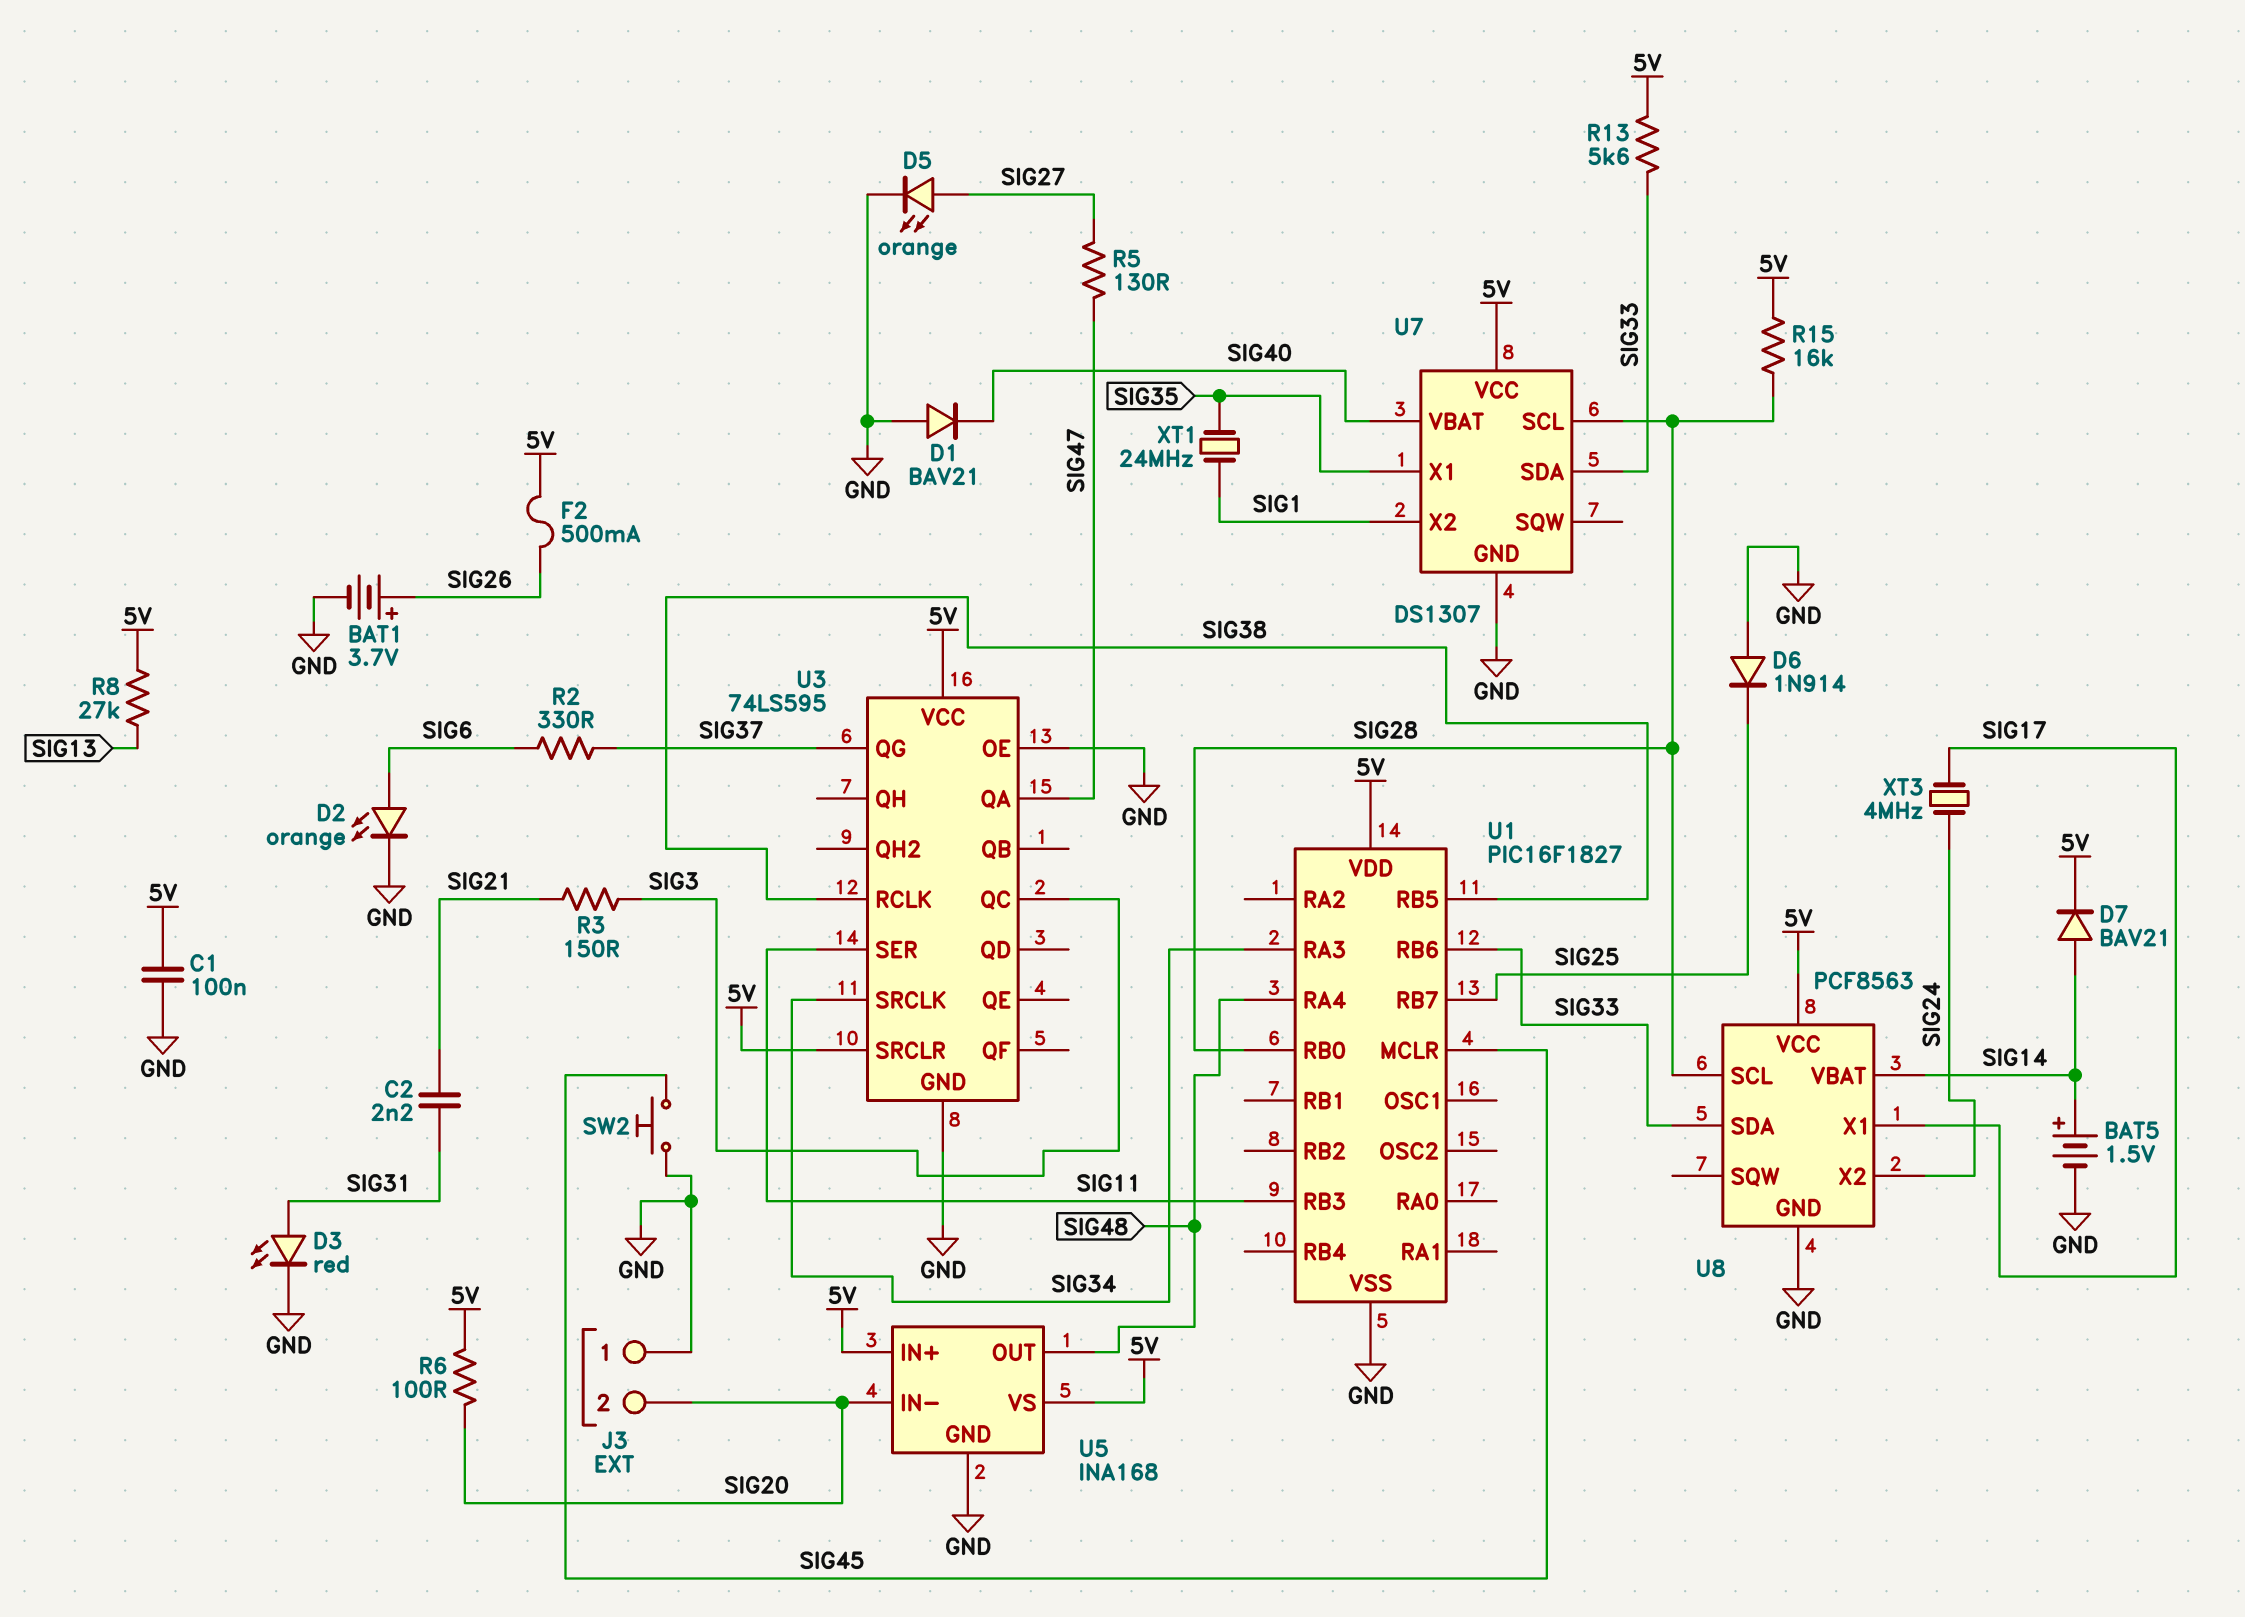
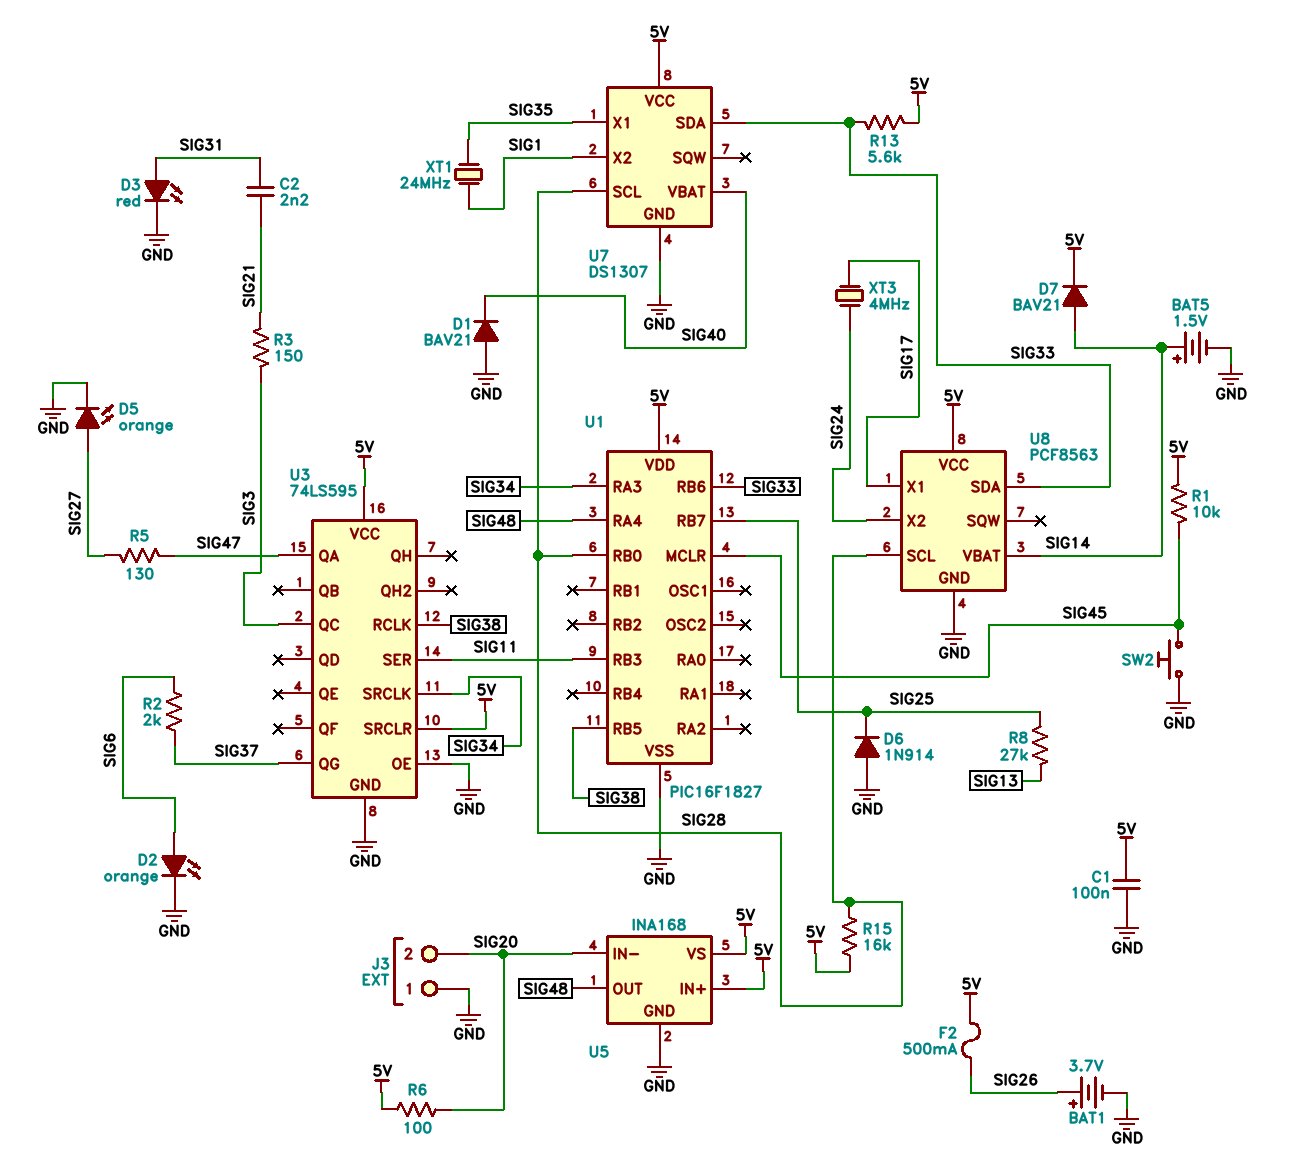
R1: none -> 10k (5V, SIG45)
R2: 330 (SIG6, SIG37) -> 2k (SIG6, SIG37)
R8: 27k (5V, SIG13) -> 27k (SIG13, SIG25)

